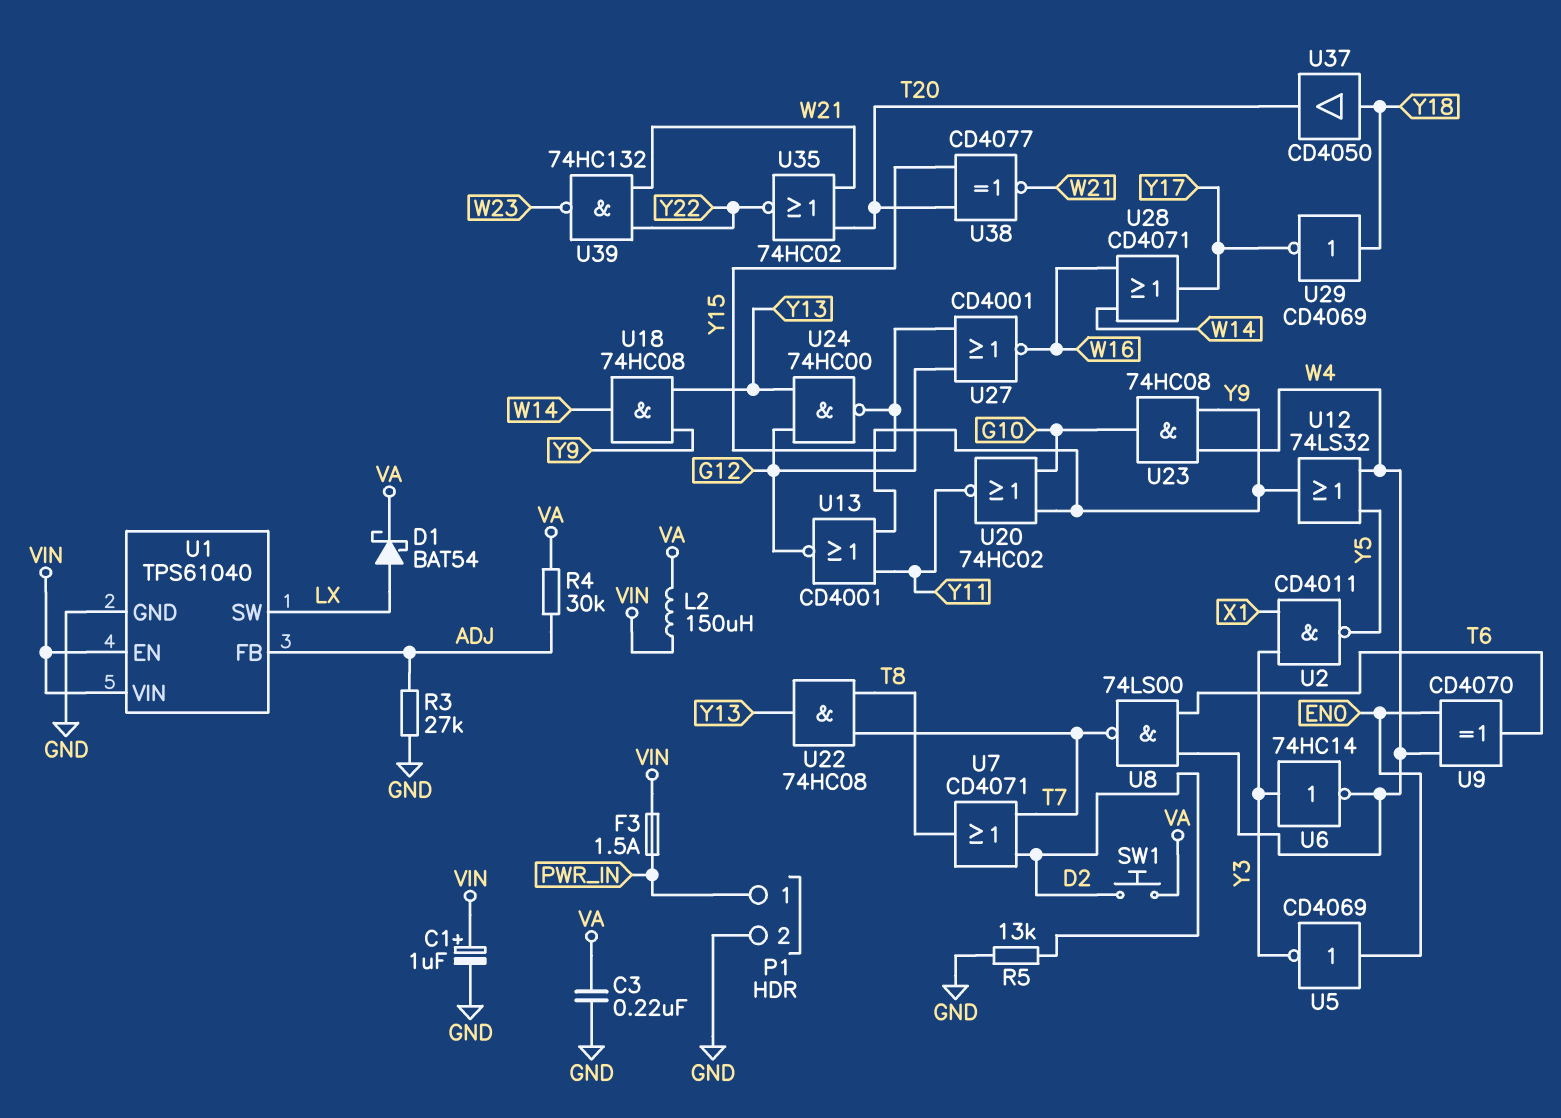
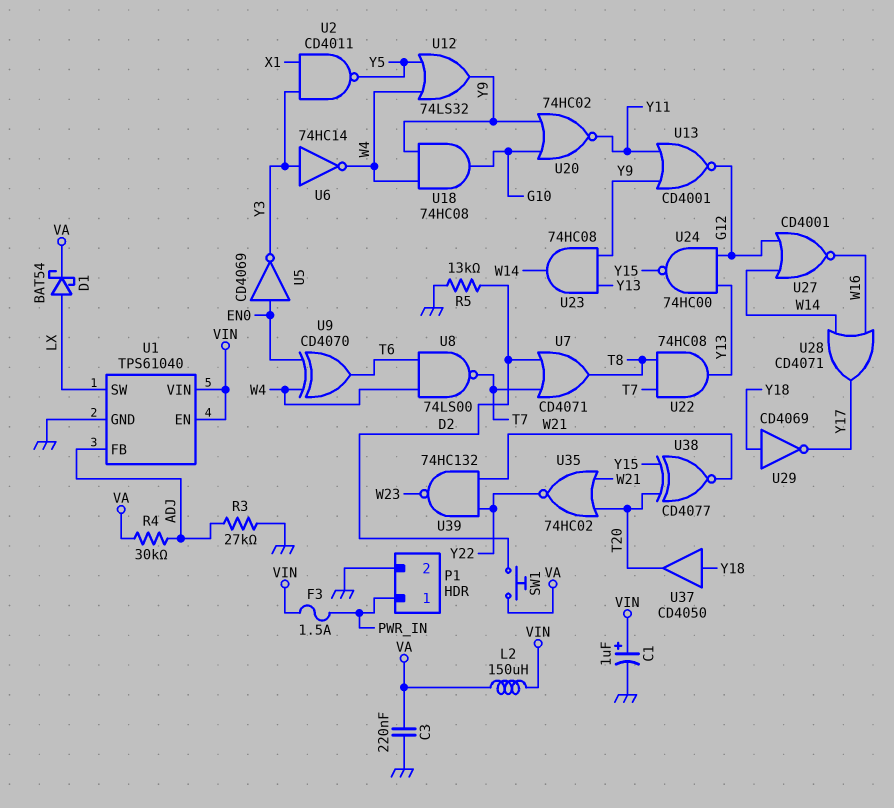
U18: AND 74HC08 (in Y9, in Y13, out W14) -> AND 74HC08 (in W4, in Y9, out G10)
U23: AND 74HC08 (in W4, in Y9, out G10) -> AND 74HC08 (in Y9, in Y13, out W14)
U27: NOR CD4001 (in G12, in Y15, out W16) -> NOR CD4001 (in G12, in W14, out W16)

